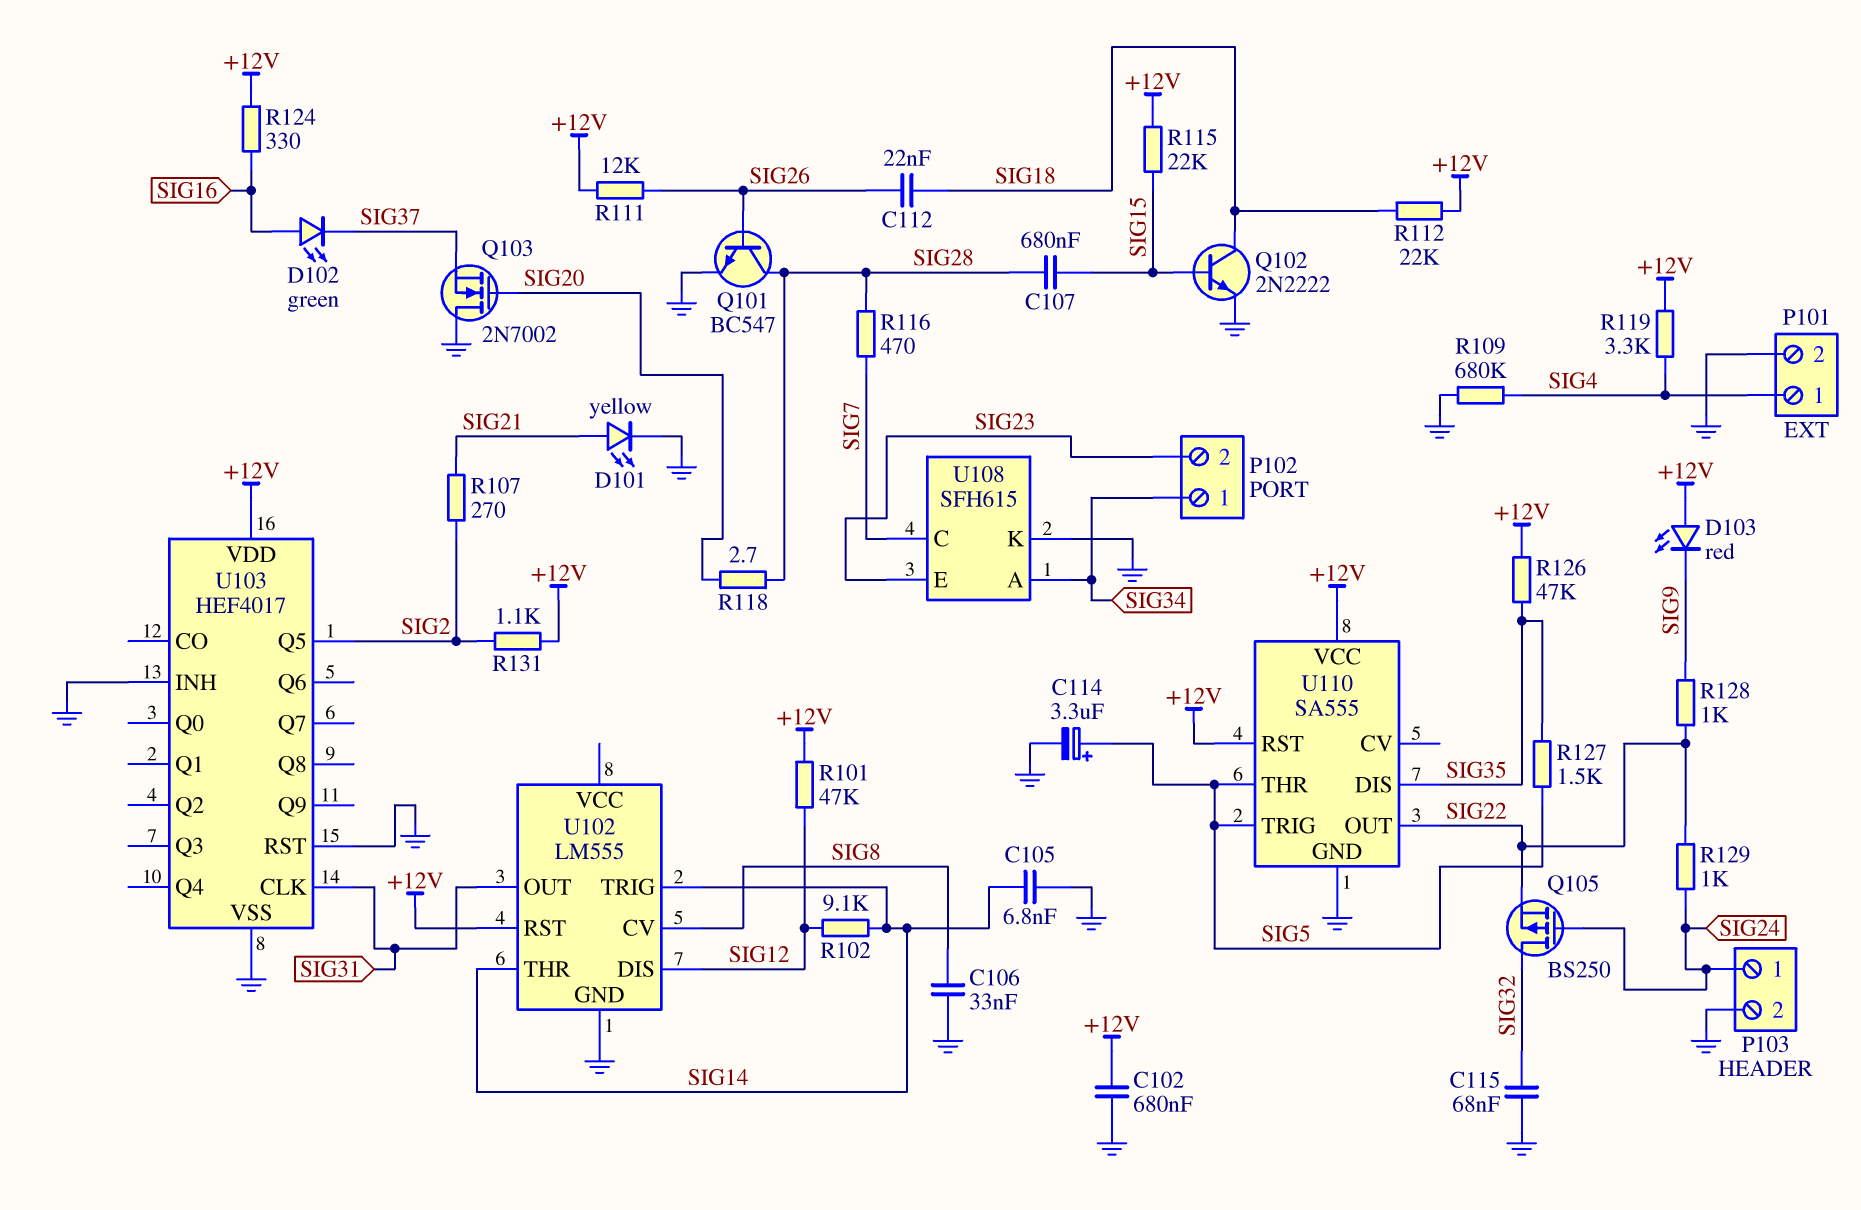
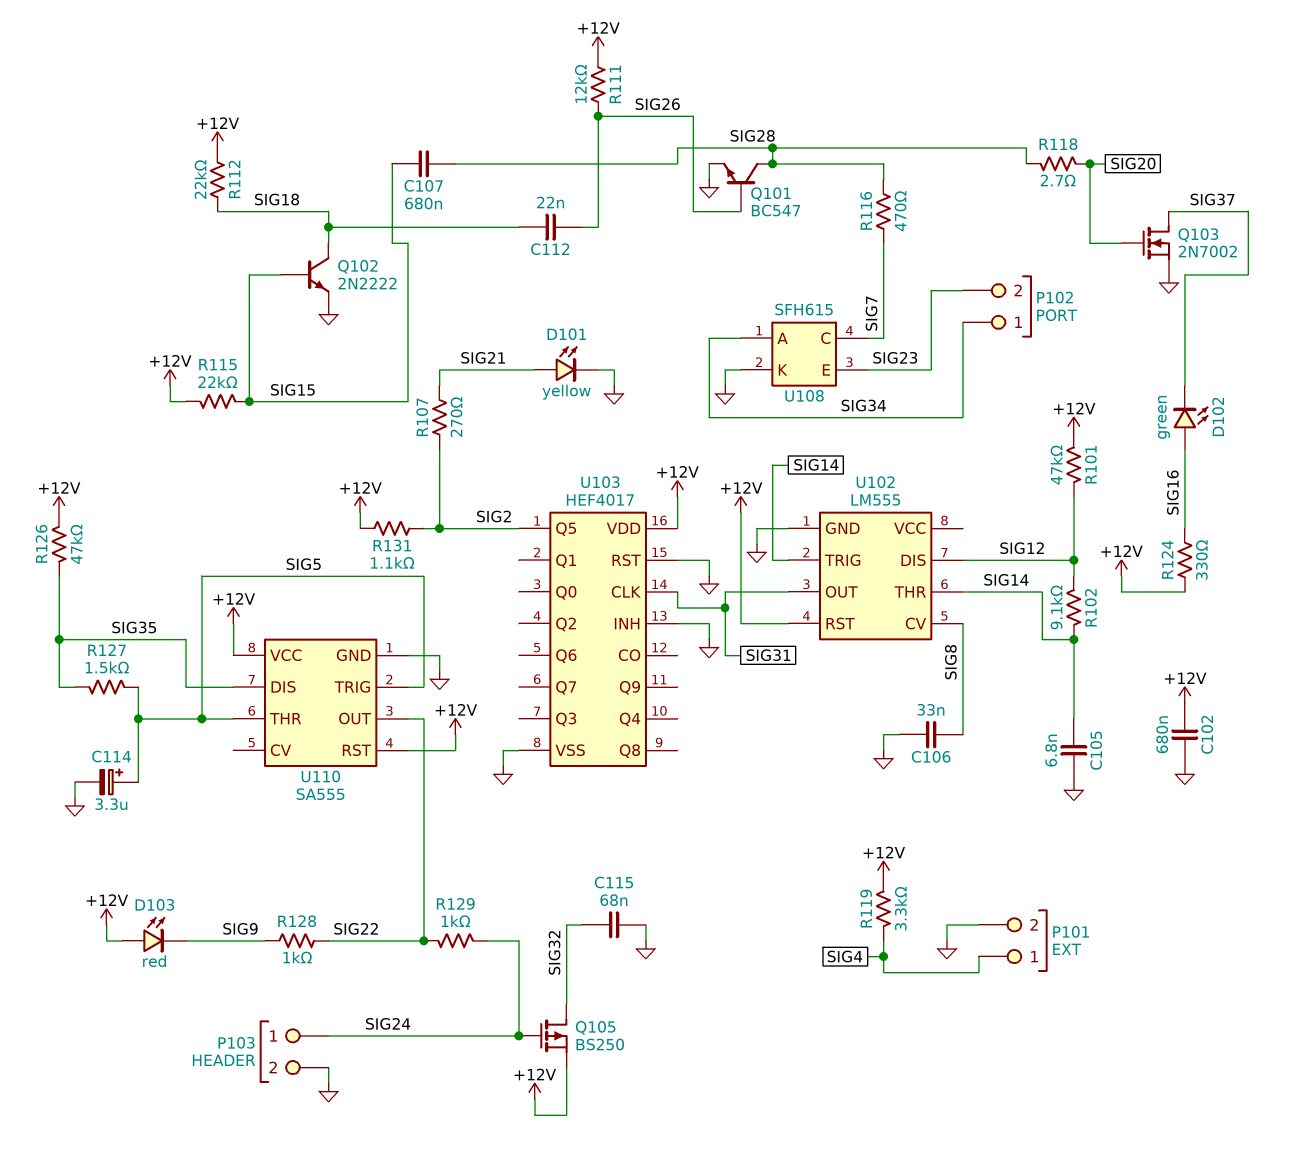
Q103: NMOS 2N7002 (G SIG20, D GND, S SIG37) -> NMOS 2N7002 (G SIG20, D SIG37, S GND)
Q105: PMOS BS250 (G SIG24, D SIG32, S SIG22) -> PMOS BS250 (G SIG24, D SIG32, S +12V)
R109: 680k (GND, SIG4) -> none

